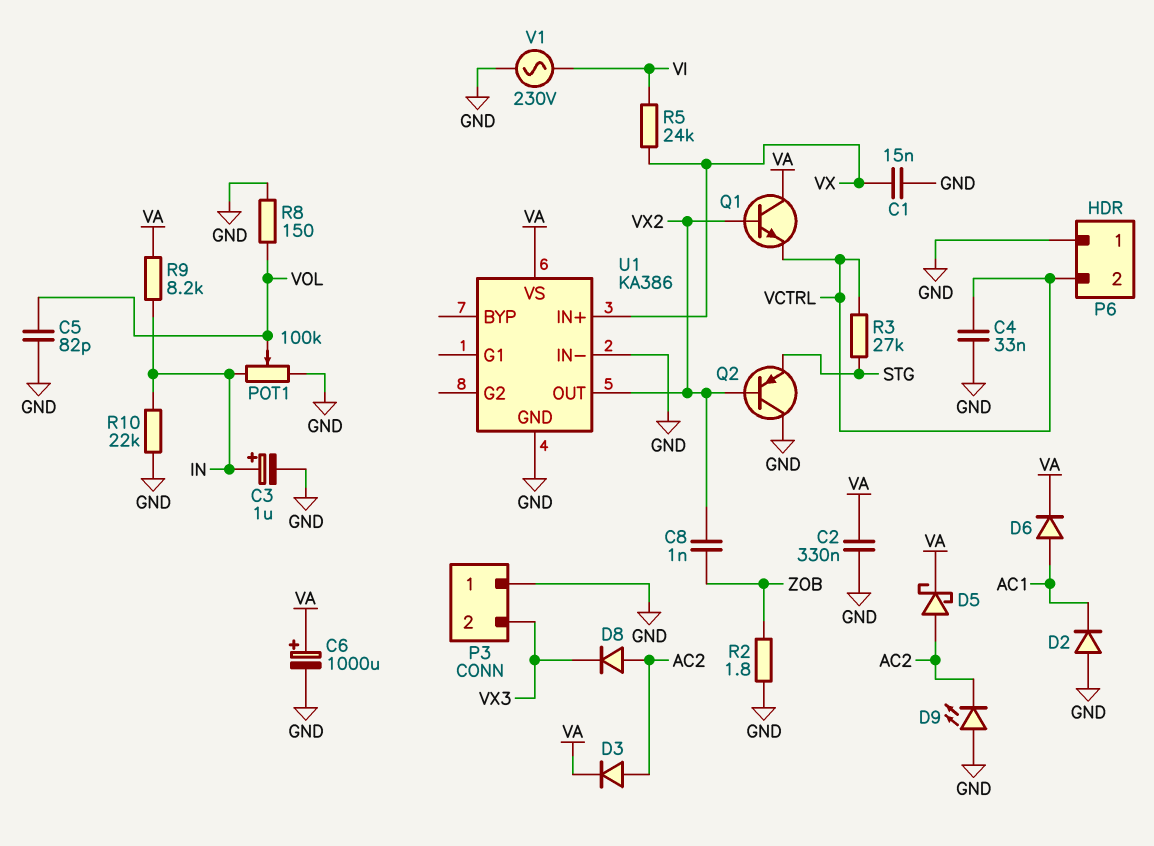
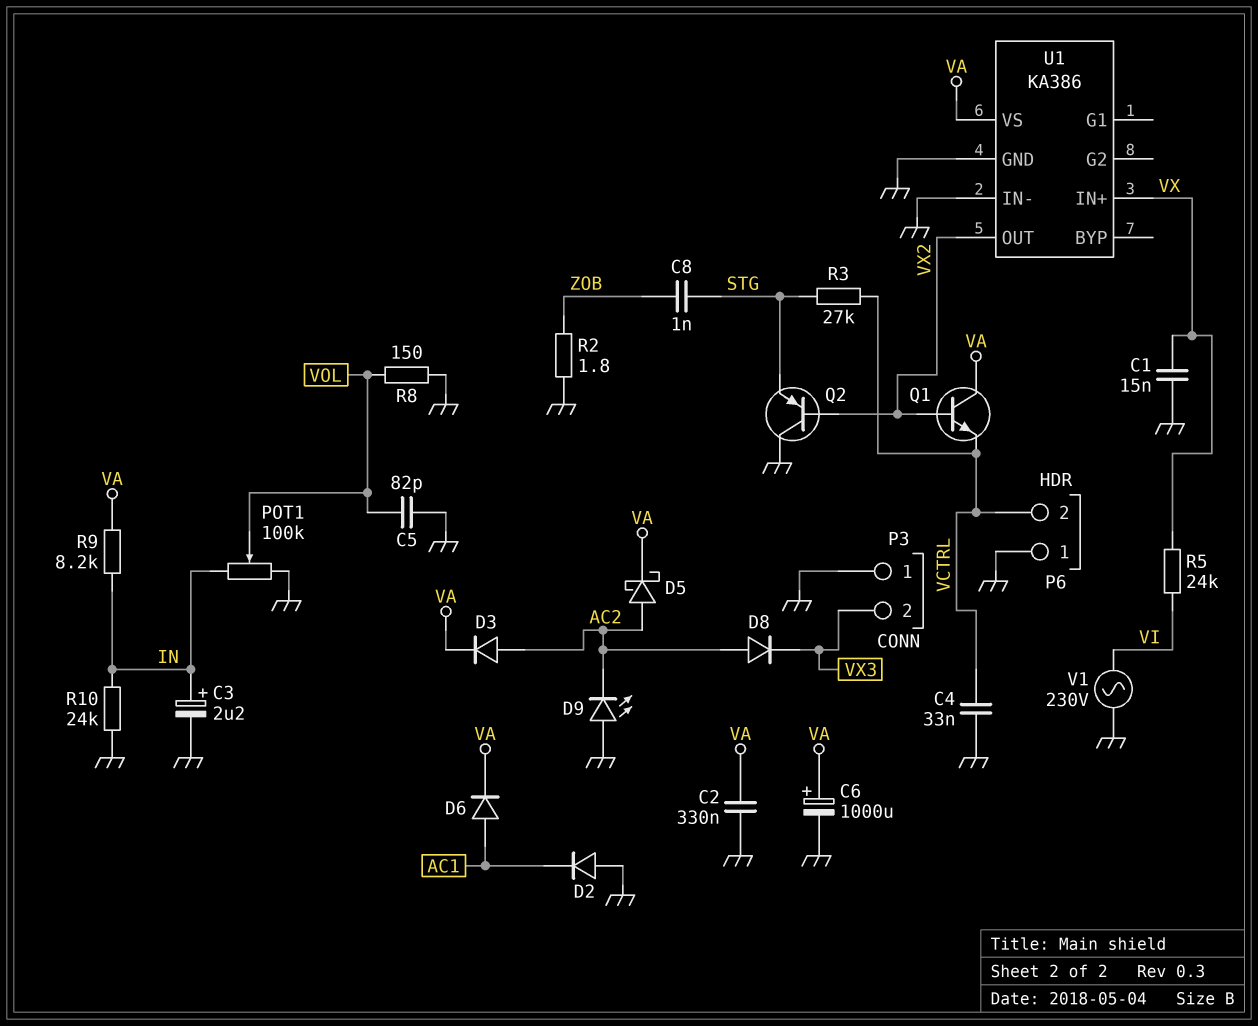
C3: 1uF (plus IN, minus GND) -> 2.2uF (plus IN, minus GND)
C8: 1nF (VX2, ZOB) -> 1nF (STG, ZOB)
R10: 22k (GND, IN) -> 24k (GND, IN)

